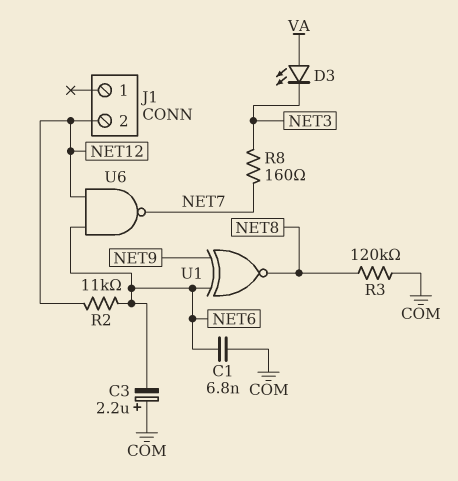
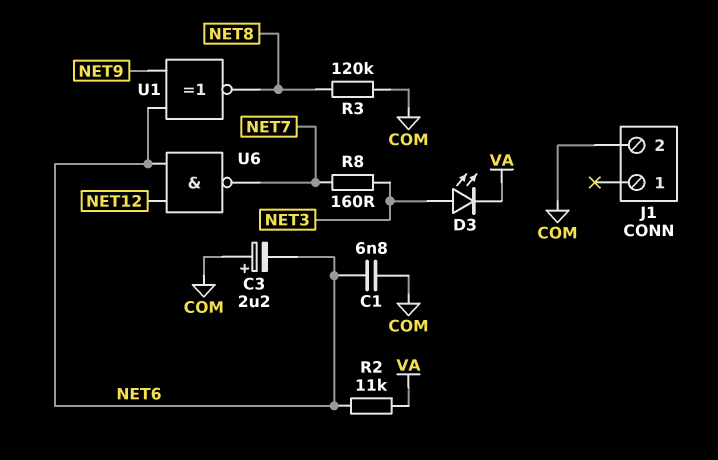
D3: LED (A VA, K NET3) -> LED (A NET3, K VA)
J1 pin 2: NET12 -> COM
R2: 11k (NET6, NET12) -> 11k (NET6, VA)

